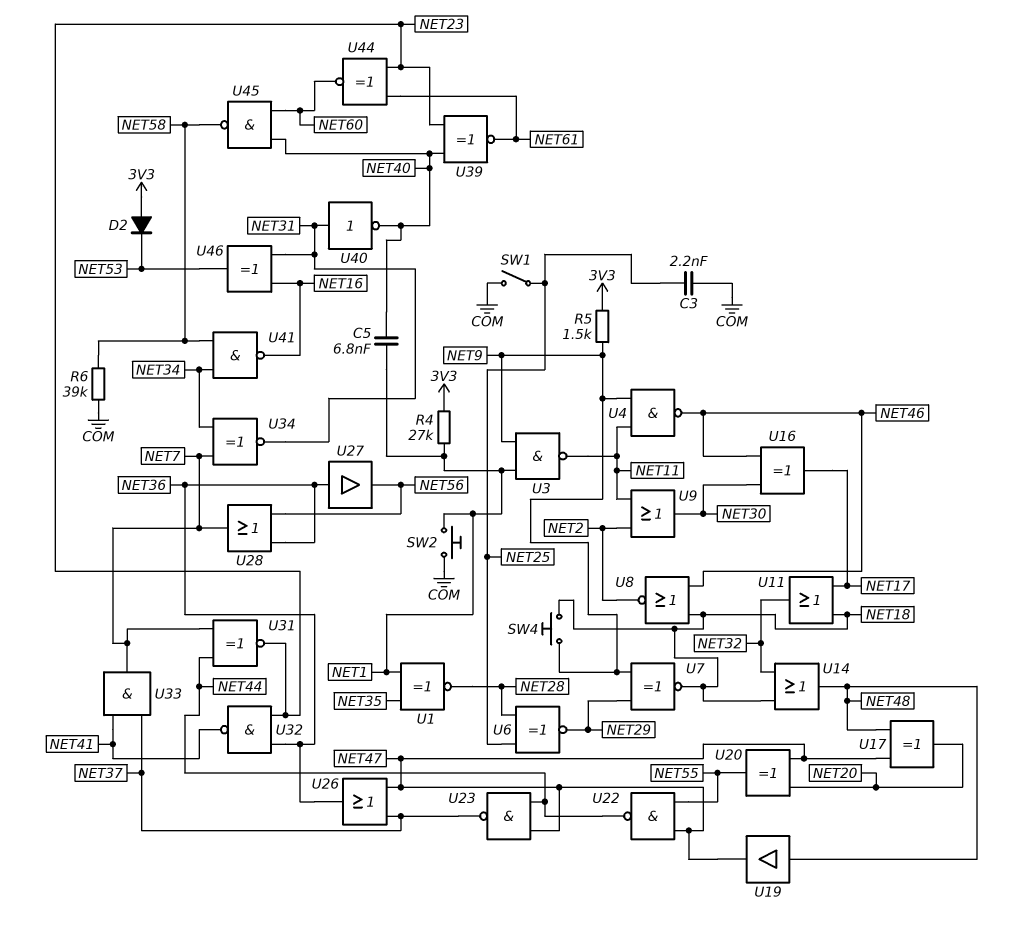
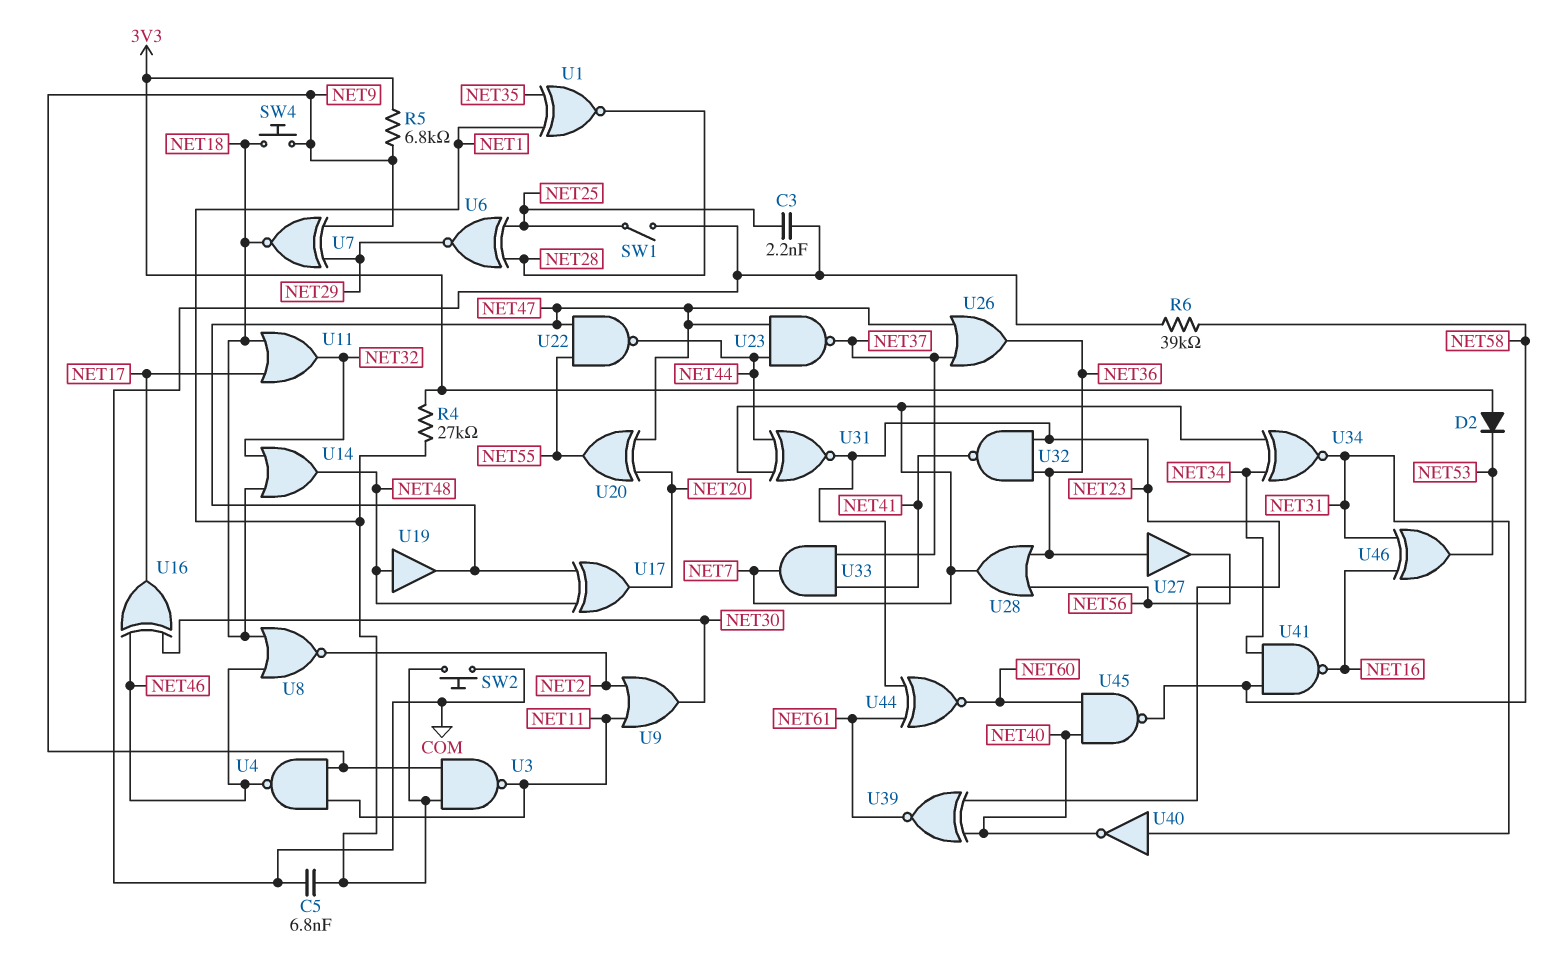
C5: 6.8nF (NET1, NET40) -> 6.8nF (COM, NET1)
R5: 1.5k (3V3, NET9) -> 6.8k (3V3, NET9)

